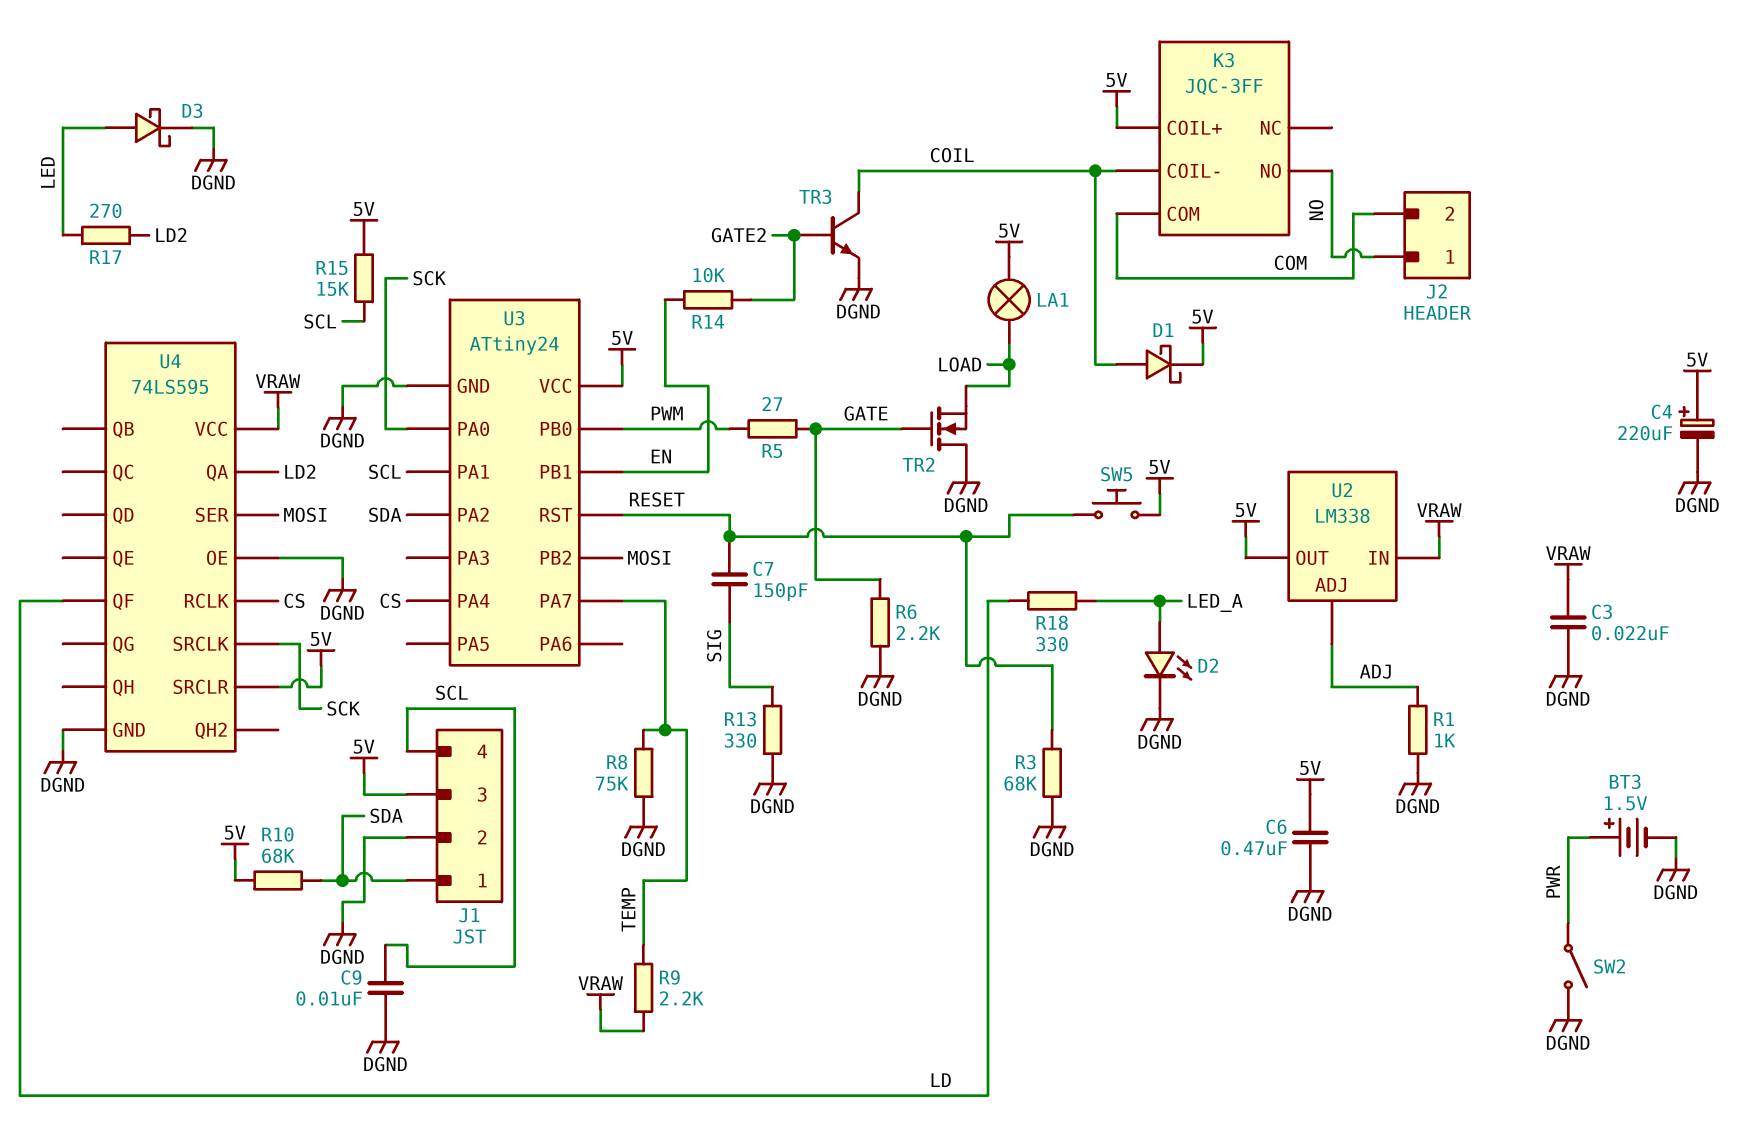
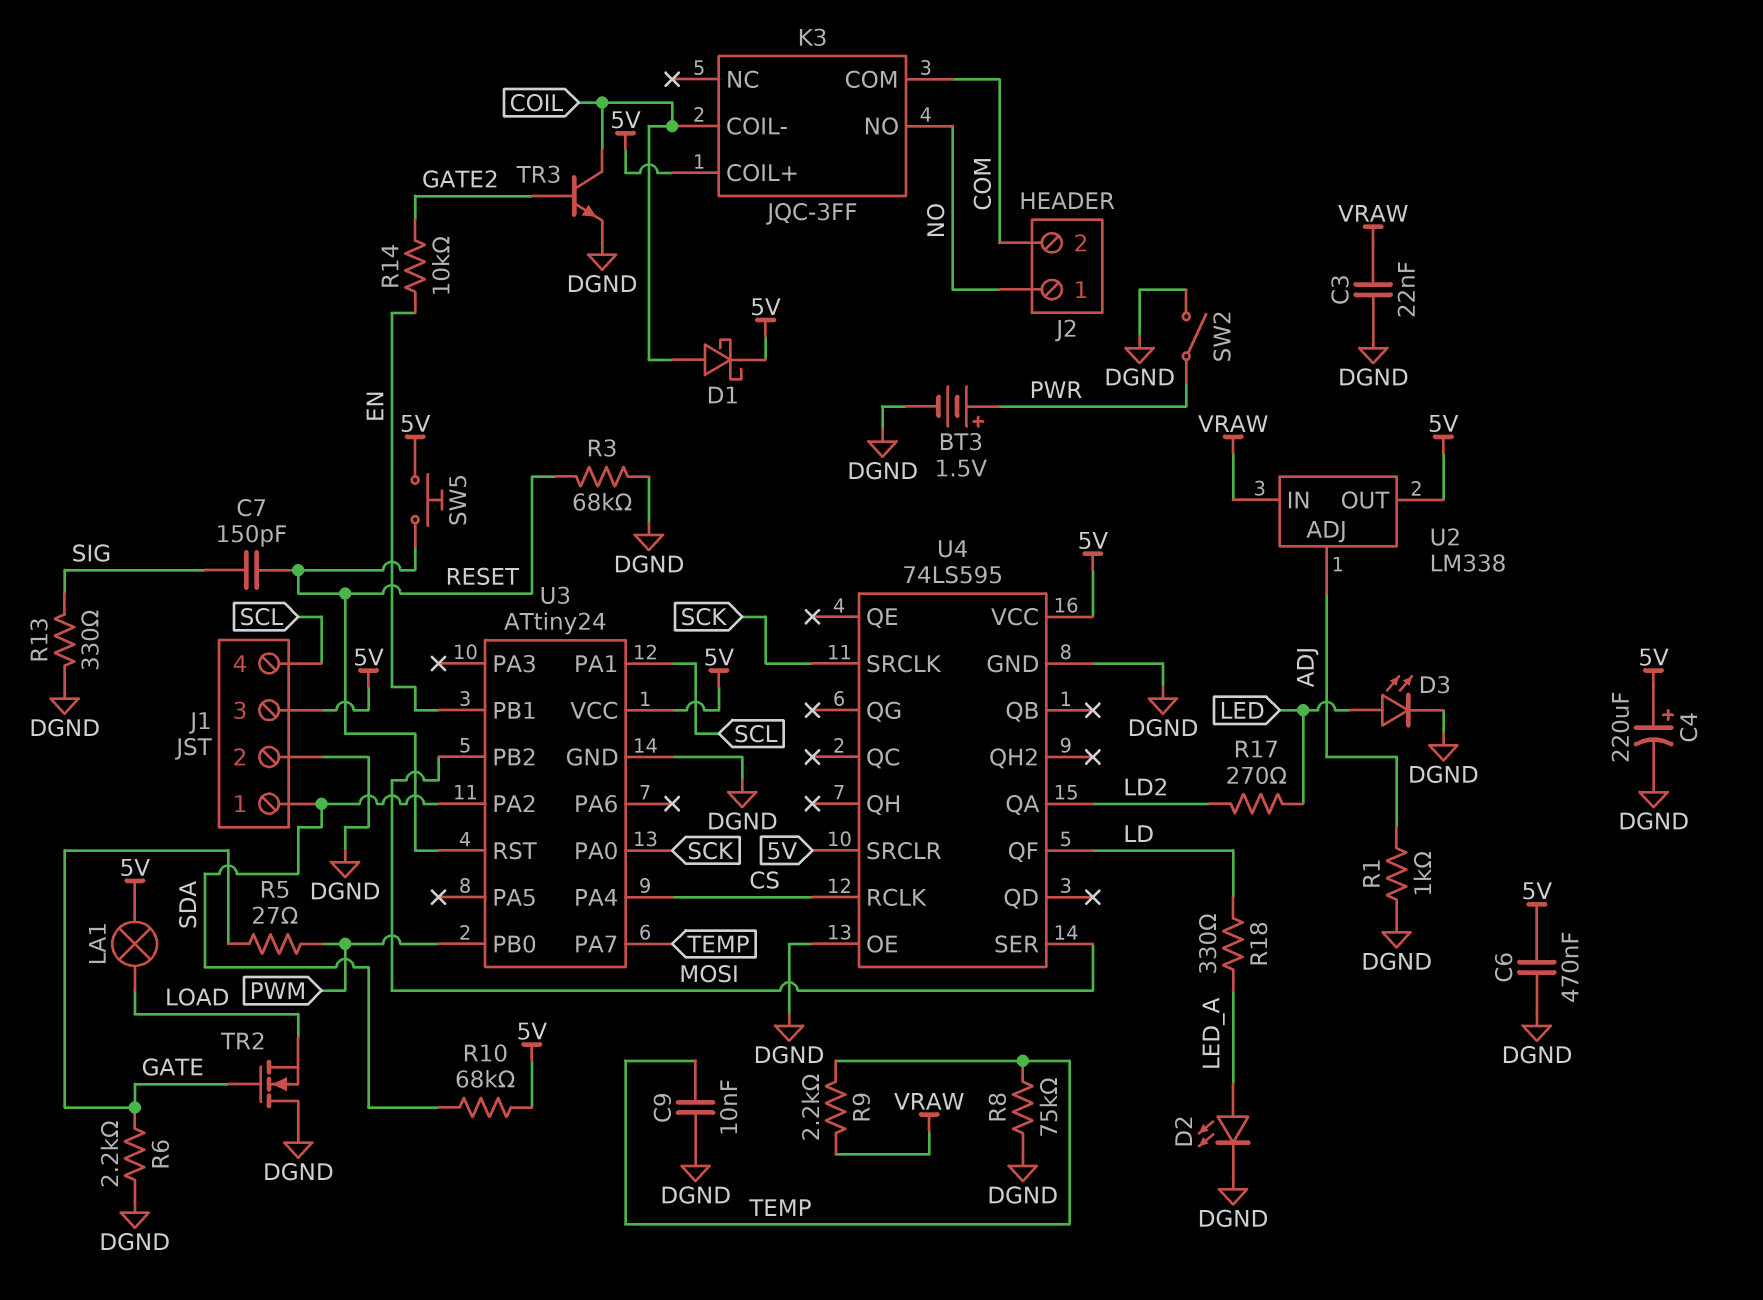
C9: 10nF (DGND, SCL) -> 10nF (DGND, TEMP)
D3: schottky (A LED, K DGND) -> LED (A LED, K DGND)
R15: 15k (5V, SCL) -> none
U4 pin VCC: VRAW -> 5V

